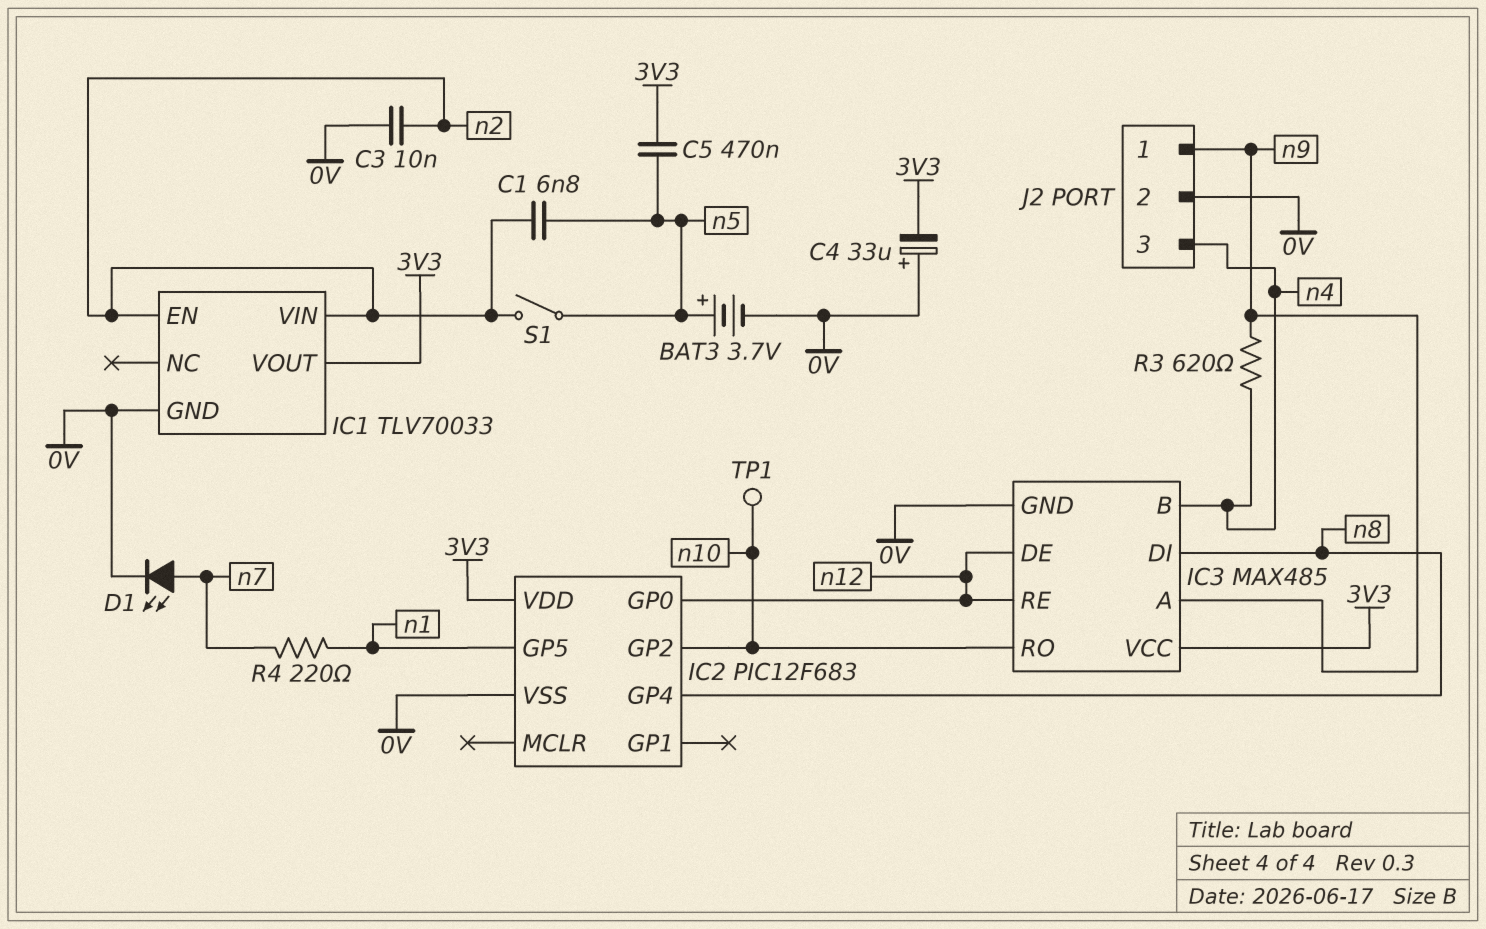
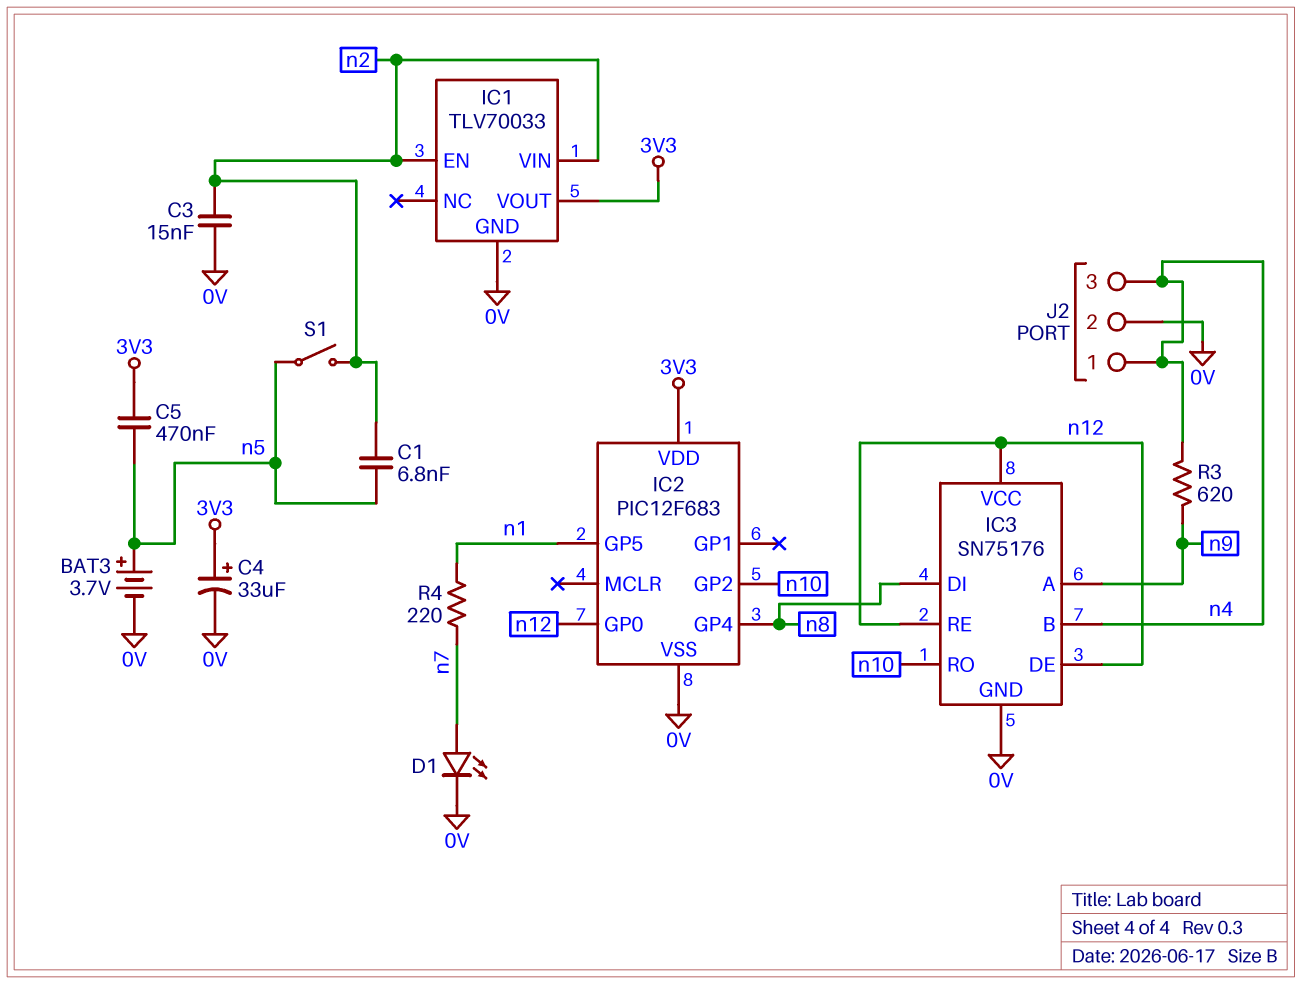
C3: 10nF (0V, n2) -> 15nF (0V, n2)
C4: 33uF (plus 0V, minus 3V3) -> 33uF (plus 3V3, minus 0V)
IC3: MAX485 -> SN75176
IC3 pin VCC: 3V3 -> n12
J2 pin 1: n9 -> n4
TP1: test point (n10) -> none

